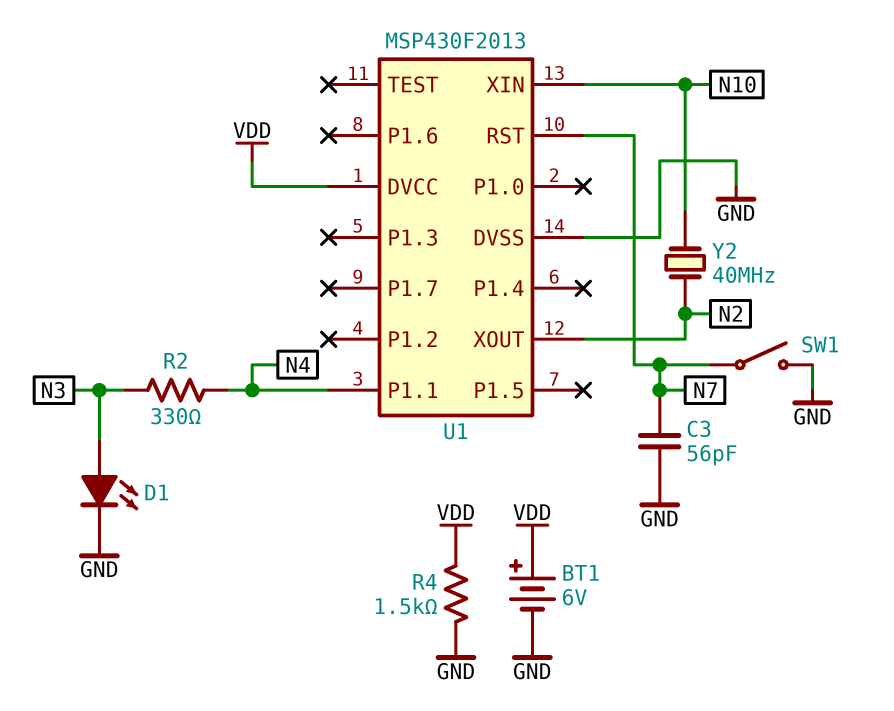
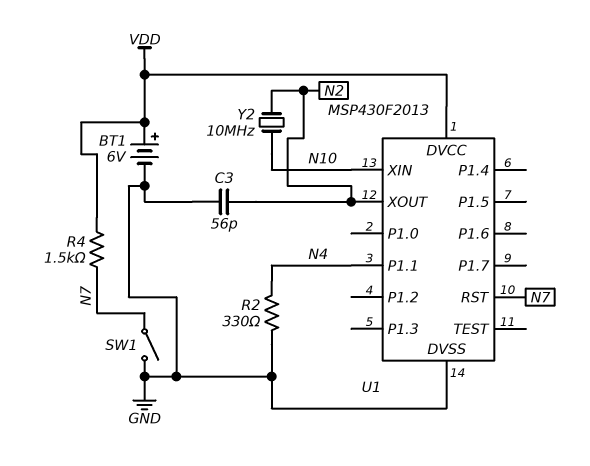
C3: 56pF (GND, N7) -> 56pF (GND, N2)
D1: LED (A N3, K GND) -> none
R2: 330 (N3, N4) -> 330 (GND, N4)
R4: 1.5k (GND, VDD) -> 1.5k (N7, VDD)
Y2: 40MHz (N2, N10) -> 10MHz (N2, N10)

